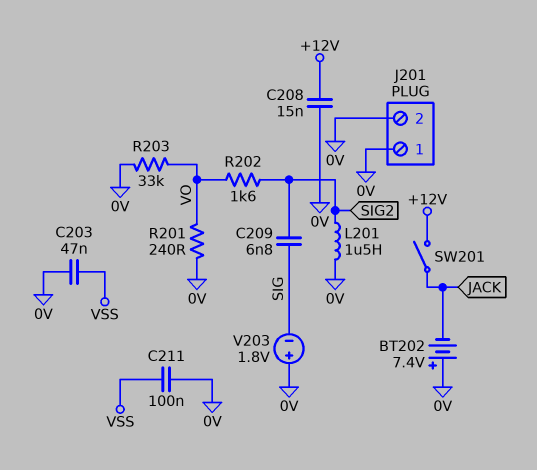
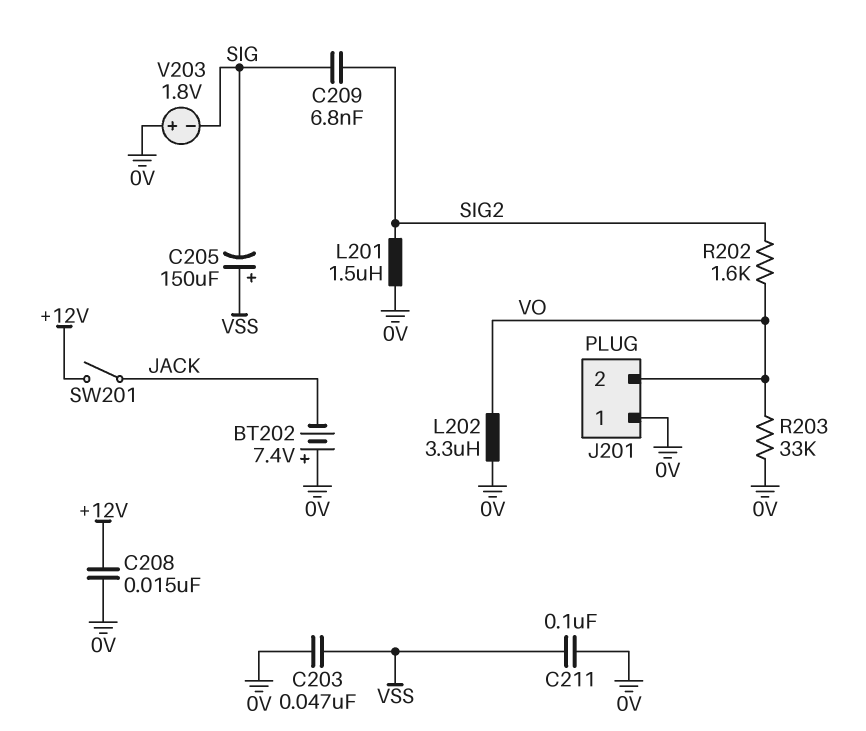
C205: none -> 150uF (plus VSS, minus SIG)
J201 pin 2: 0V -> VO
L202: none -> 3.3uH (0V, VO)
R201: 240 (0V, VO) -> none

